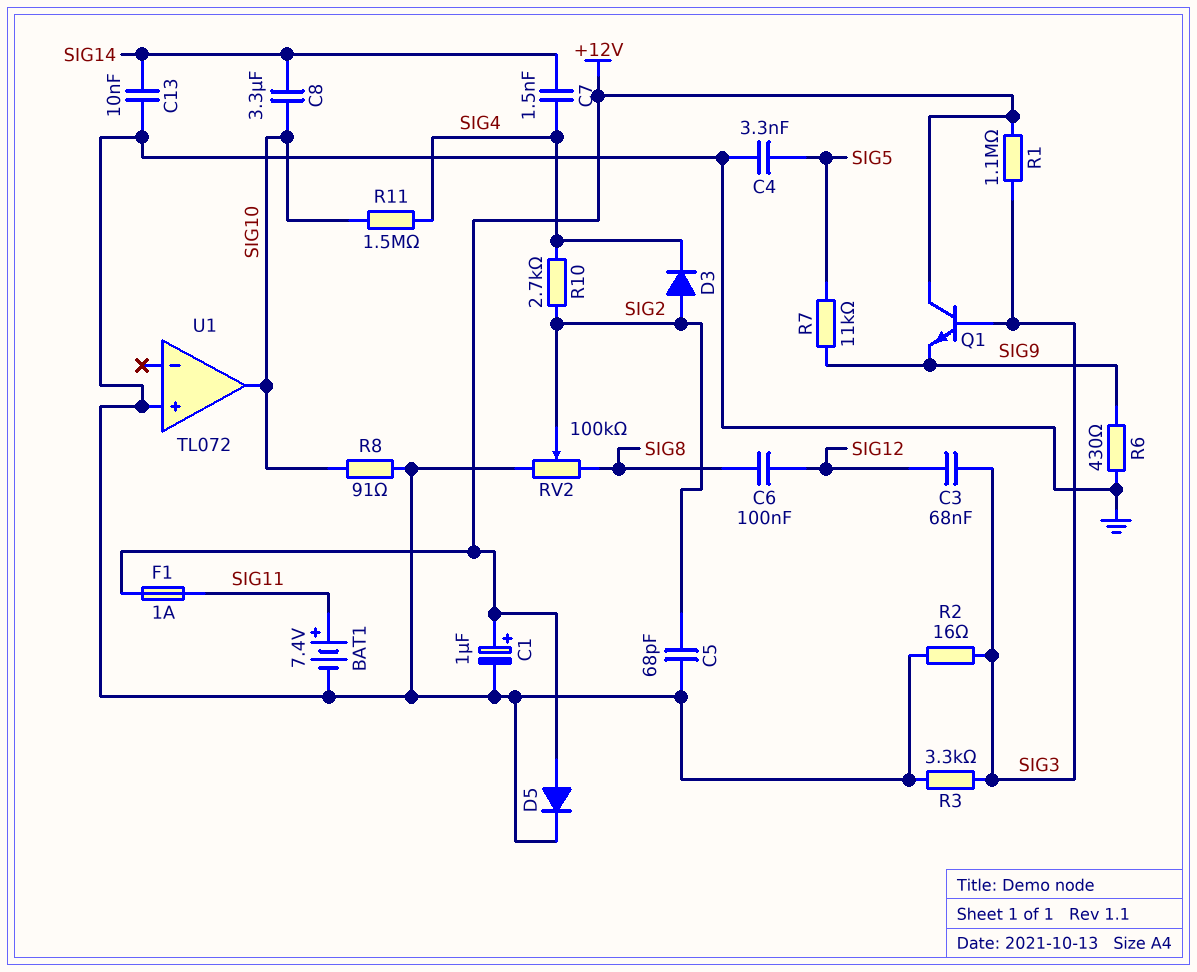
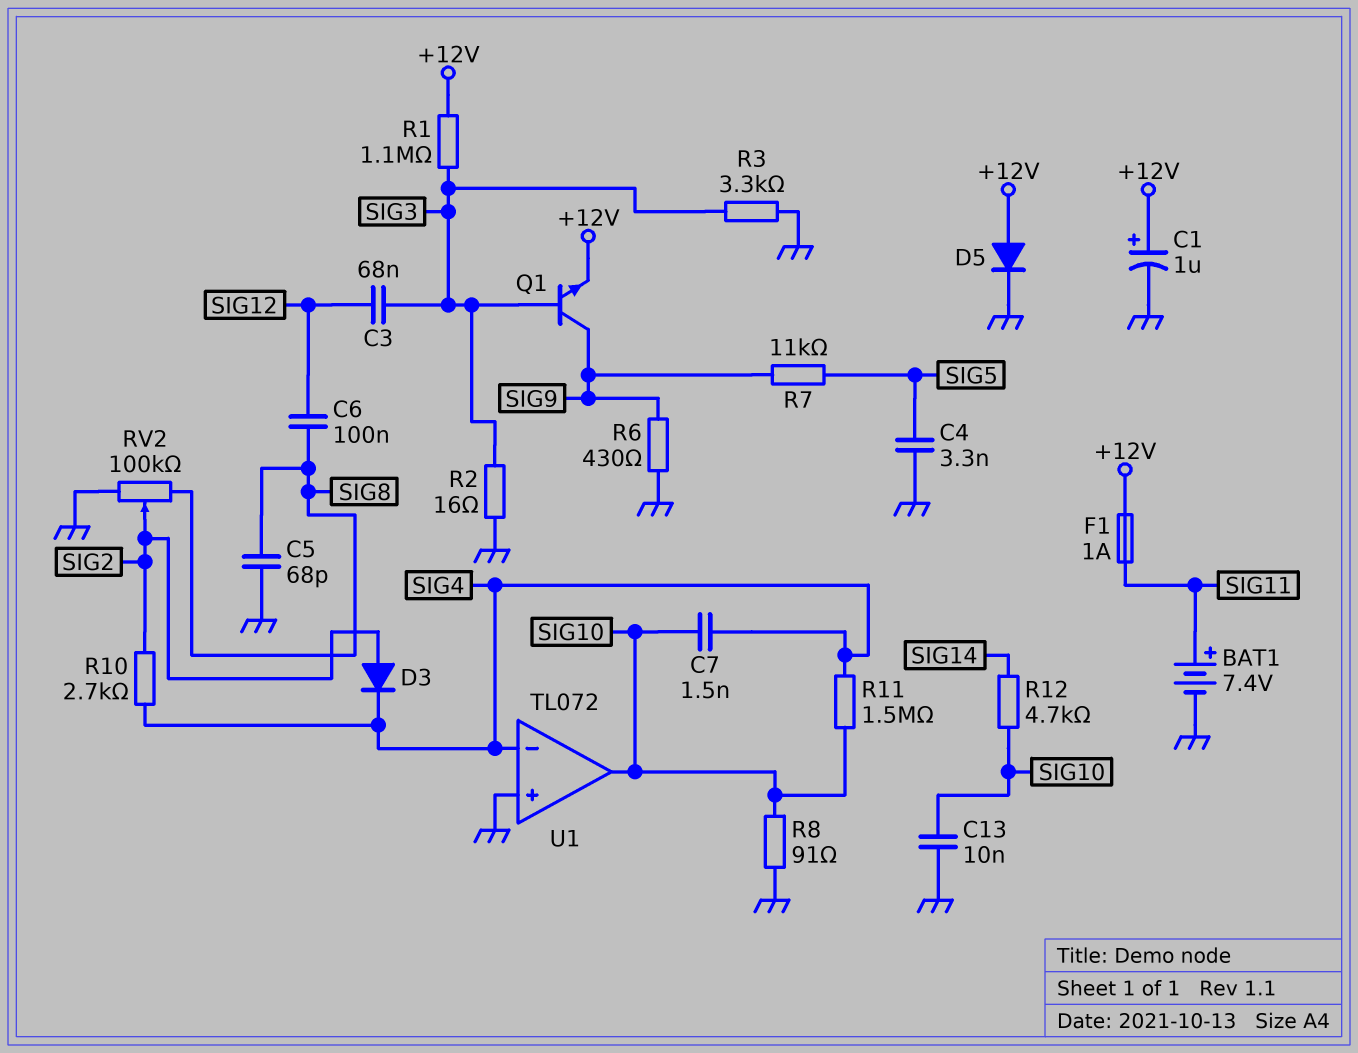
C5: 68pF (GND, SIG2) -> 68pF (GND, SIG8)
C7: 1.5nF (SIG4, SIG14) -> 1.5nF (SIG4, SIG10)
C8: 3.3uF (SIG10, SIG14) -> none
C13: 10nF (GND, SIG14) -> 10nF (GND, SIG10)
Q1: NPN (B SIG3, C +12V, E SIG9) -> NPN (B SIG3, C SIG9, E +12V)
R12: none -> 4.7k (SIG10, SIG14)
U1 pin in-: none -> SIG4

